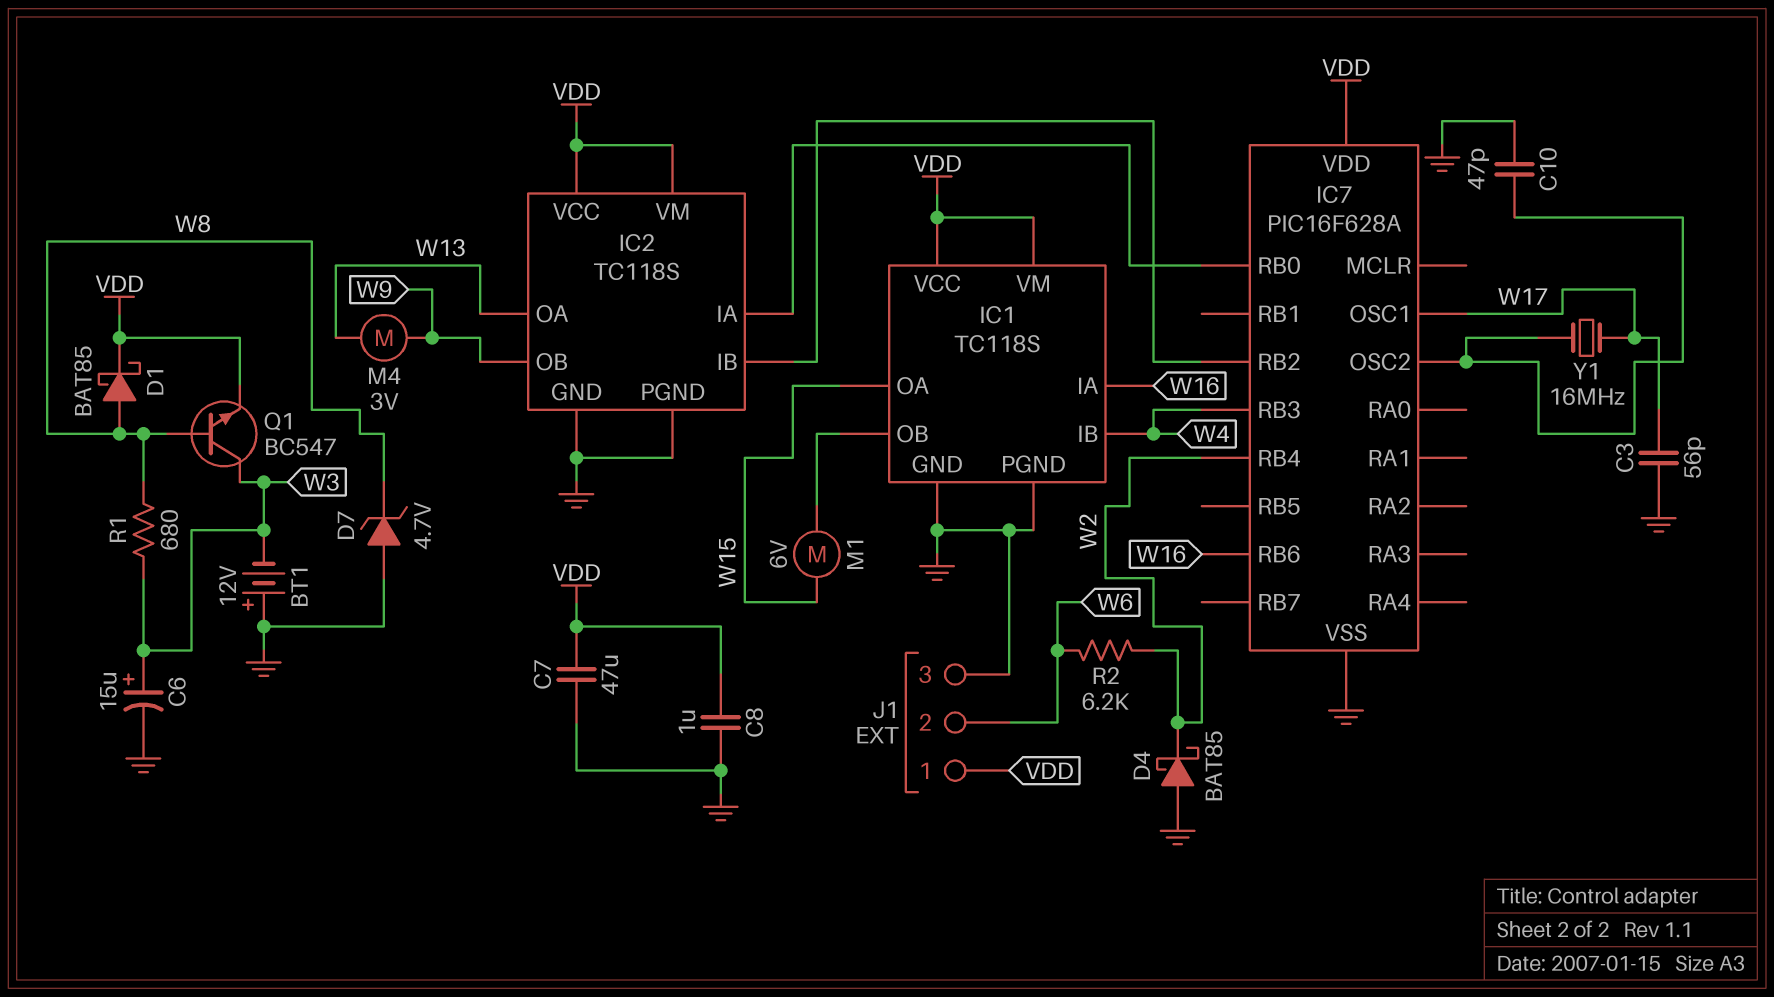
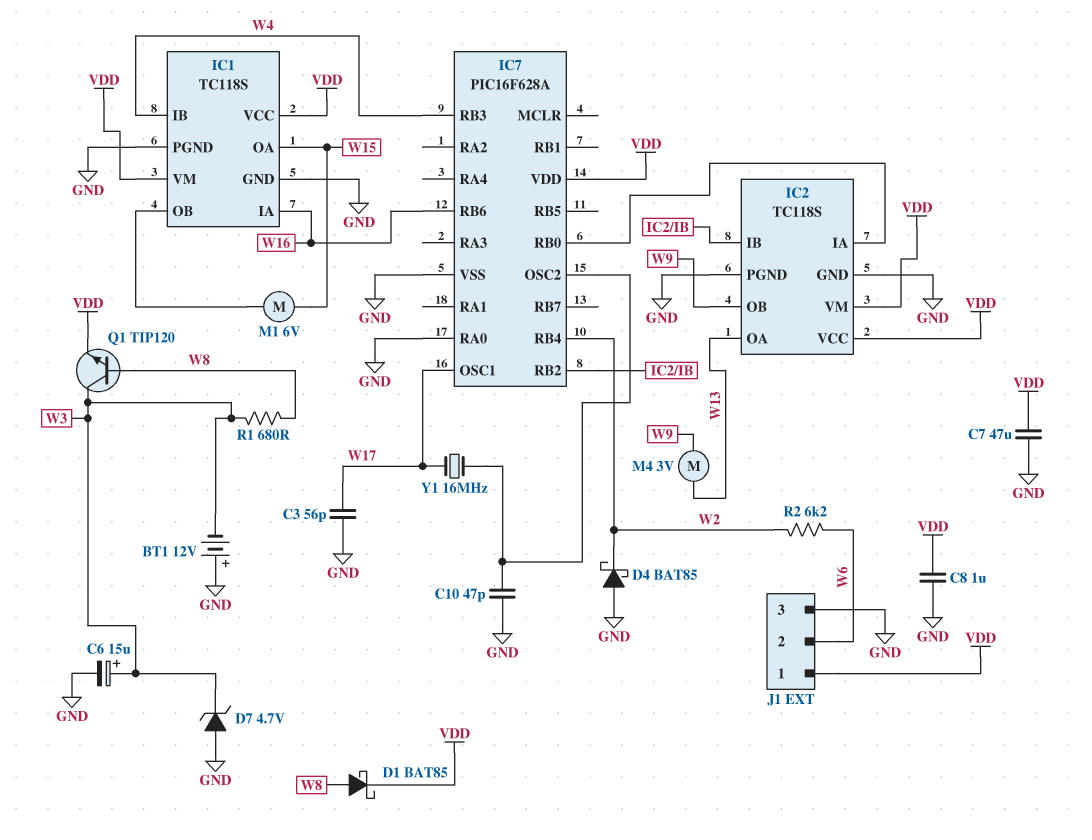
D7: zener 4.7V (A GND, K W8) -> zener 4.7V (A GND, K W3)
IC7 pin RA0: none -> GND
Q1: NPN BC547 (B W8, C W3, E VDD) -> NPN TIP120 (B W8, C W3, E VDD)

